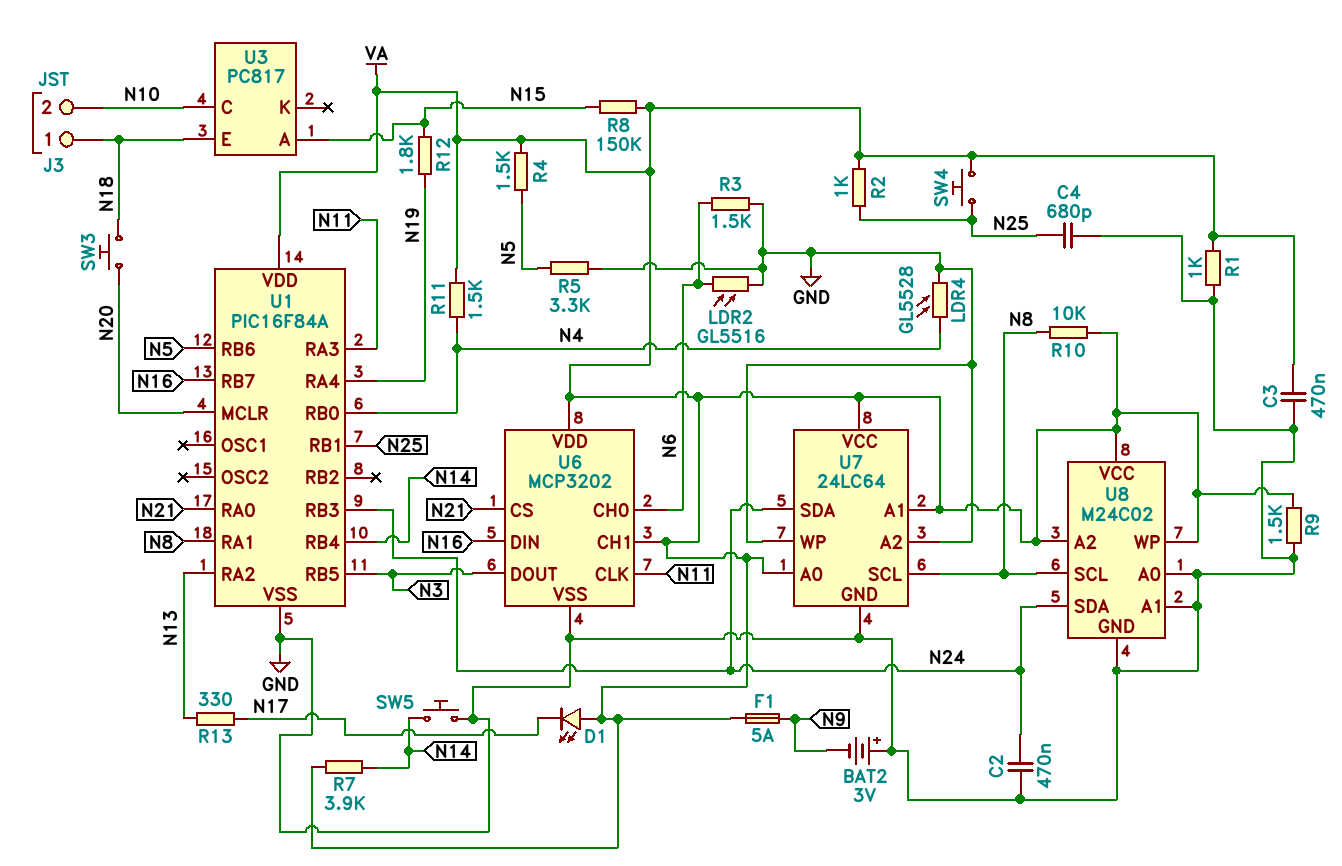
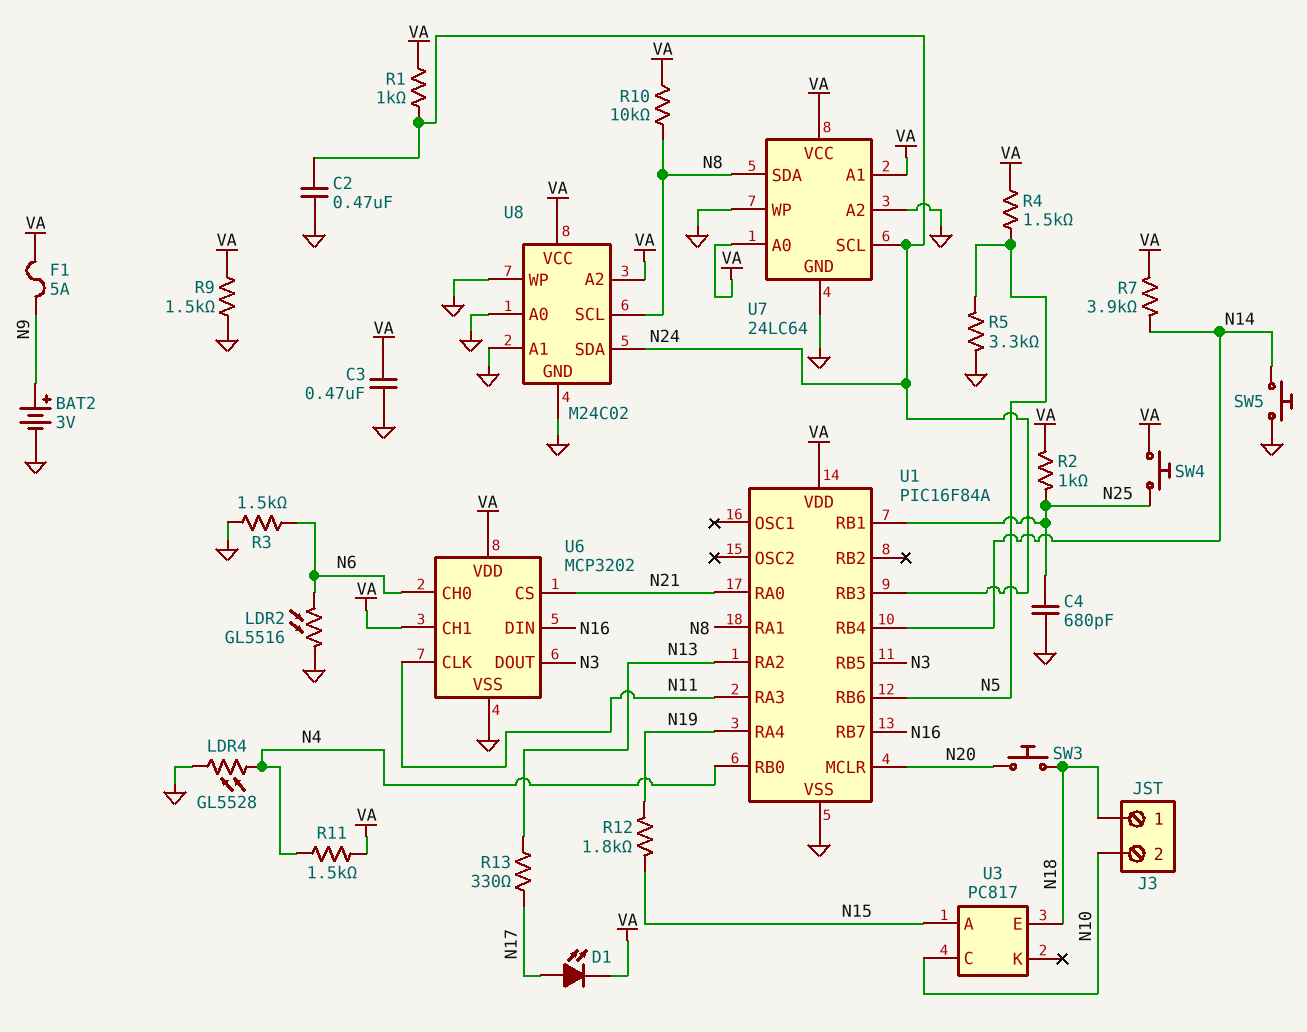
BAT2: 3V (plus GND, minus N9) -> 3V (plus N9, minus GND)
D1: LED (A VA, K N17) -> LED (A N17, K VA)
R1: 1k (GND, VA) -> 1k (N24, VA)
R8: 150k (N15, VA) -> none
U7 pin SCL: N8 -> N24
U7 pin SDA: N24 -> N8
U8 pin WP: VA -> GND

